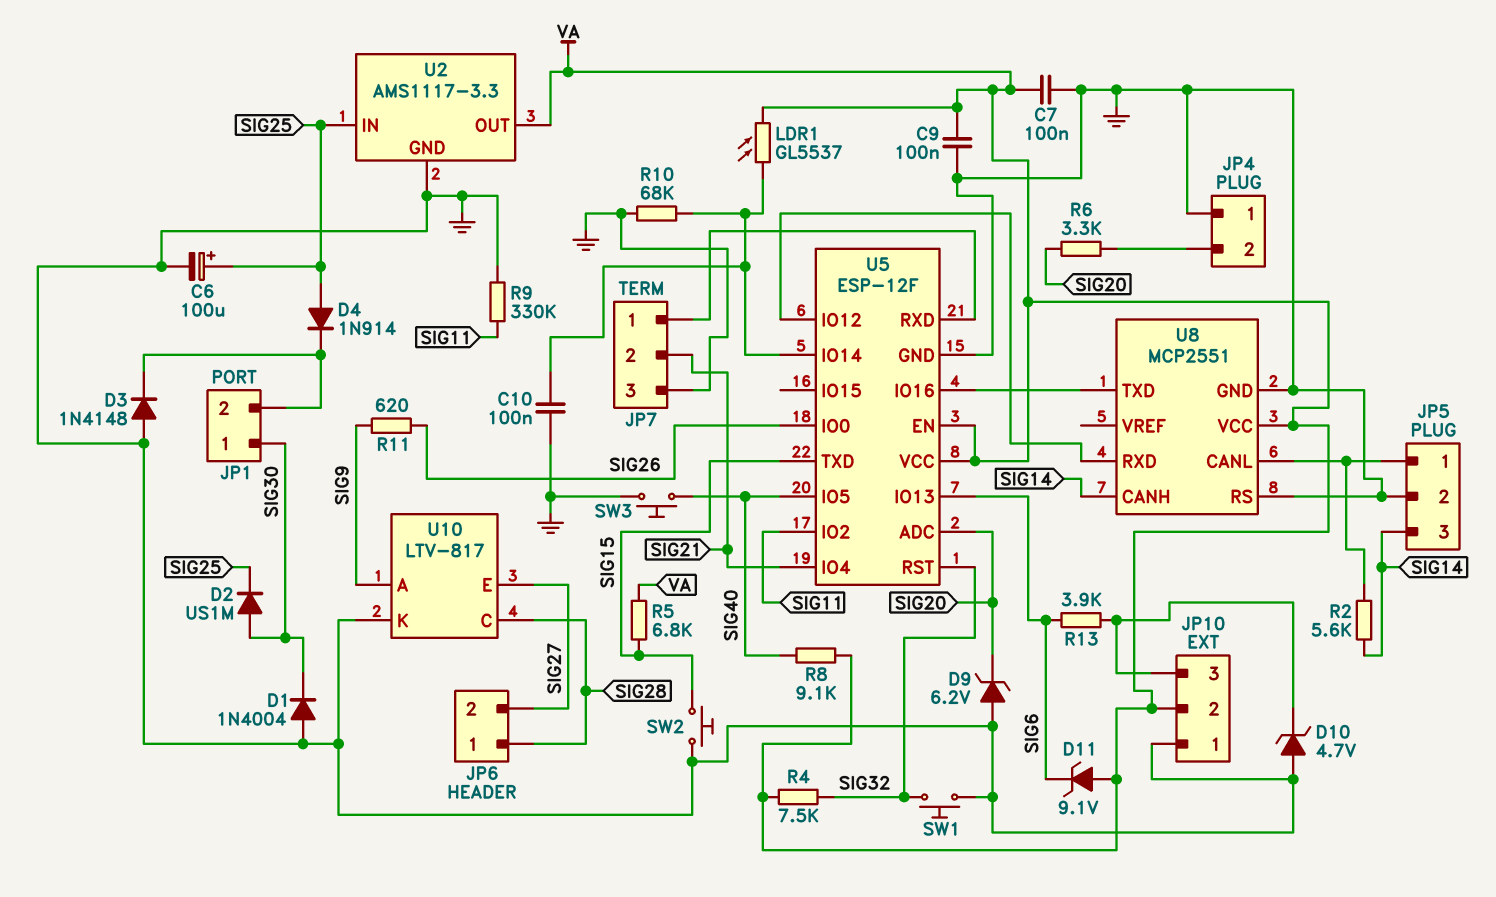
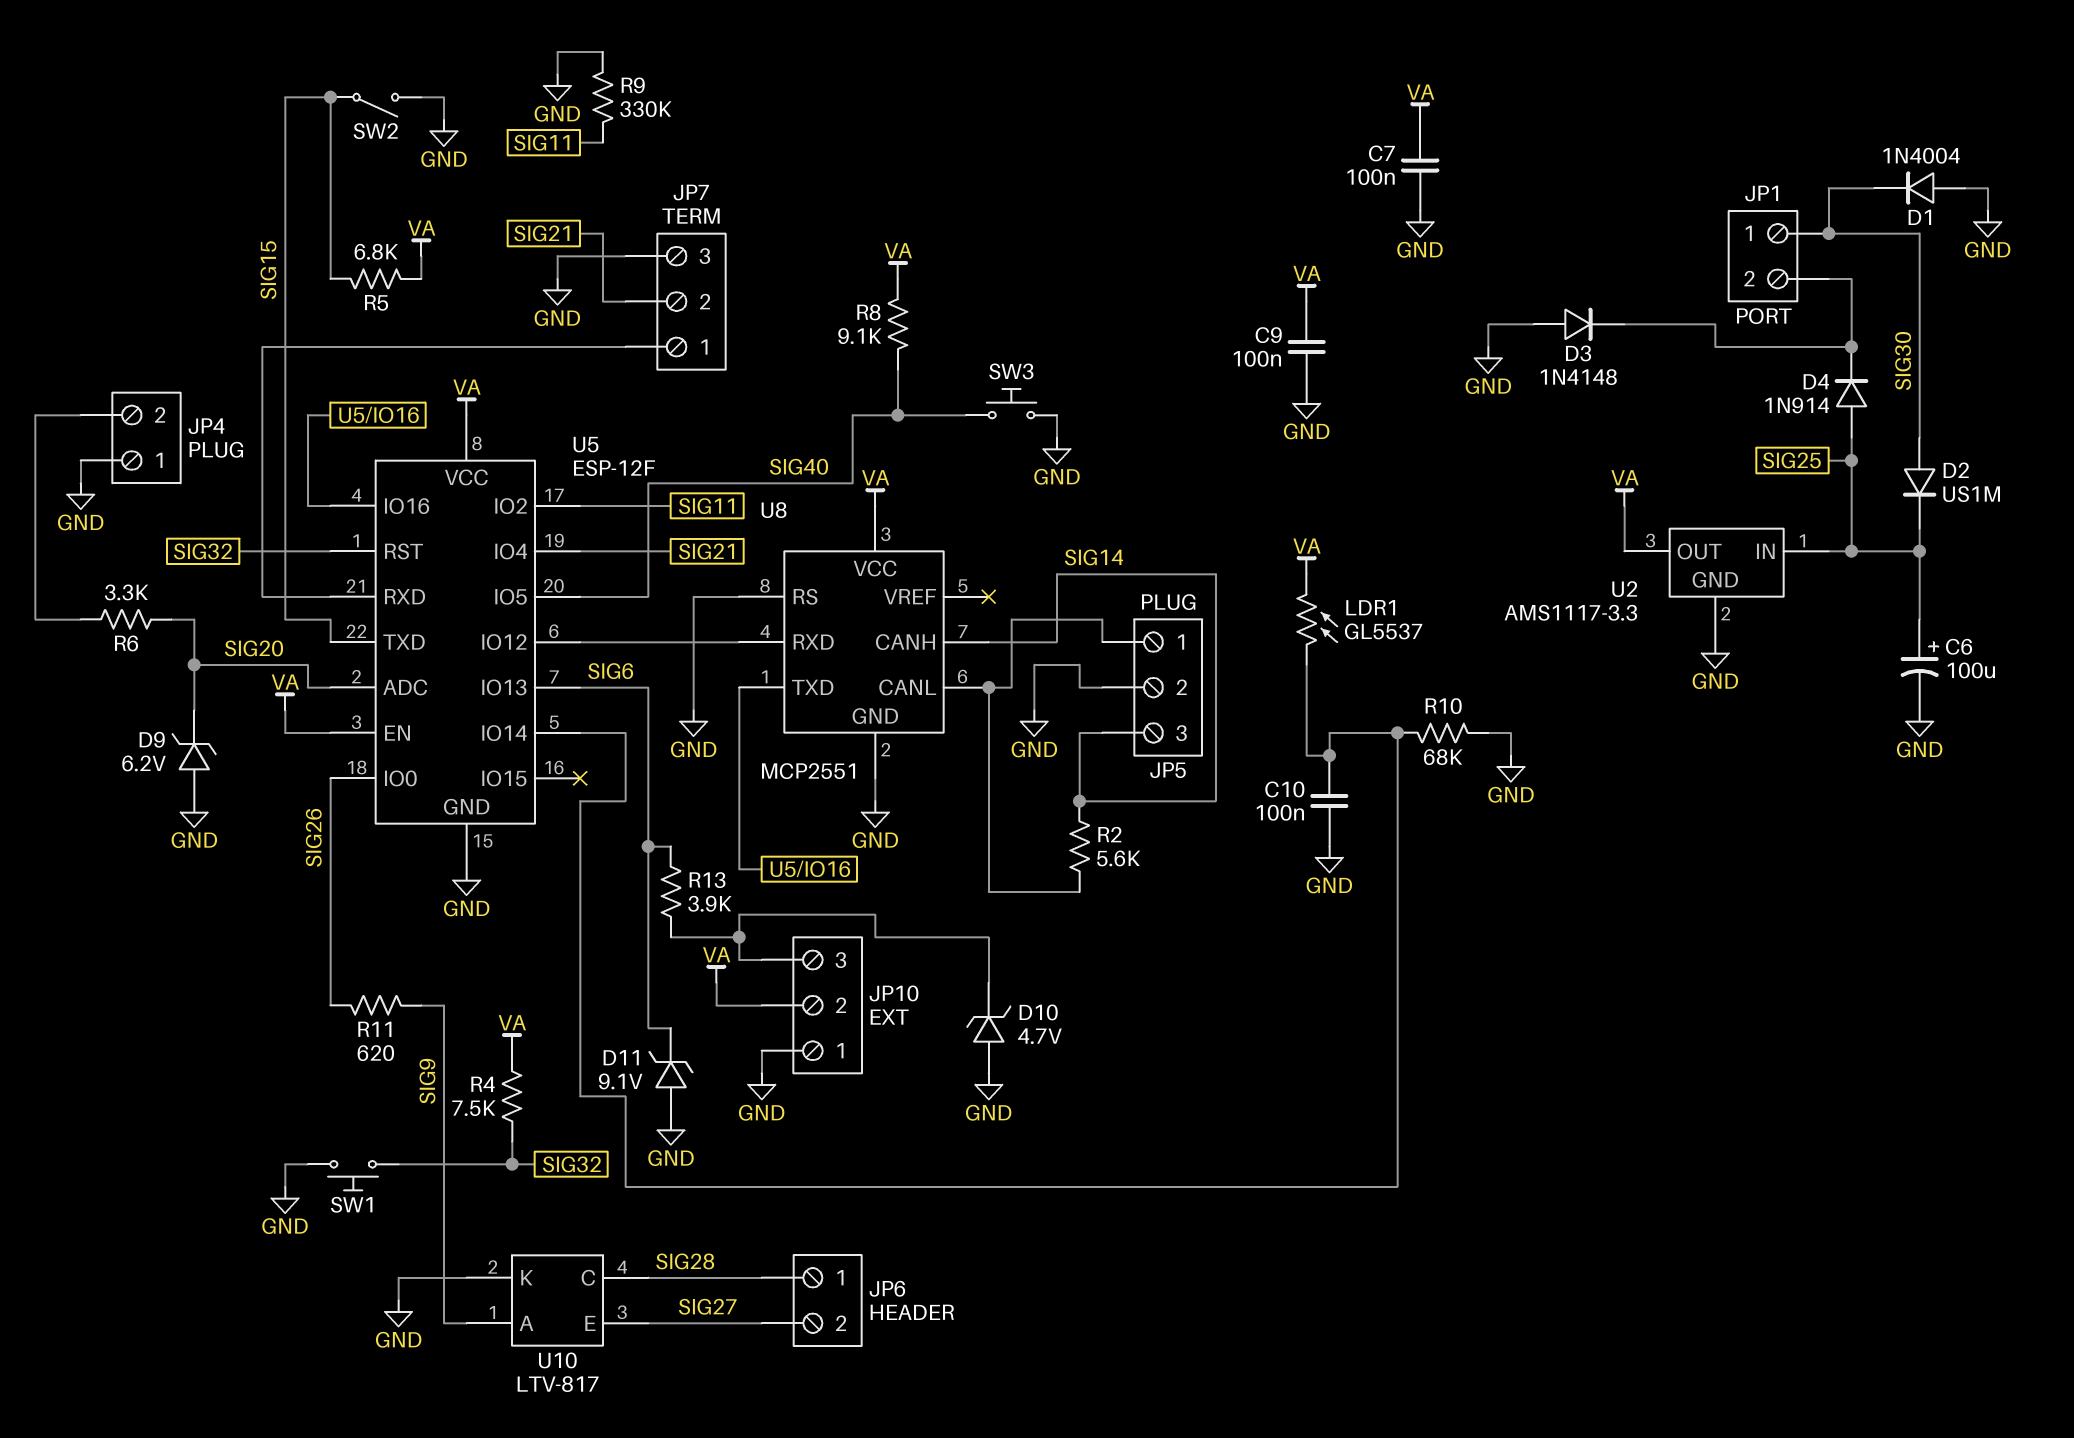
D11: zener 9.1V (A VA, K SIG6) -> zener 9.1V (A GND, K SIG6)
SW2: button (GND, SIG15) -> switch (GND, SIG15)

